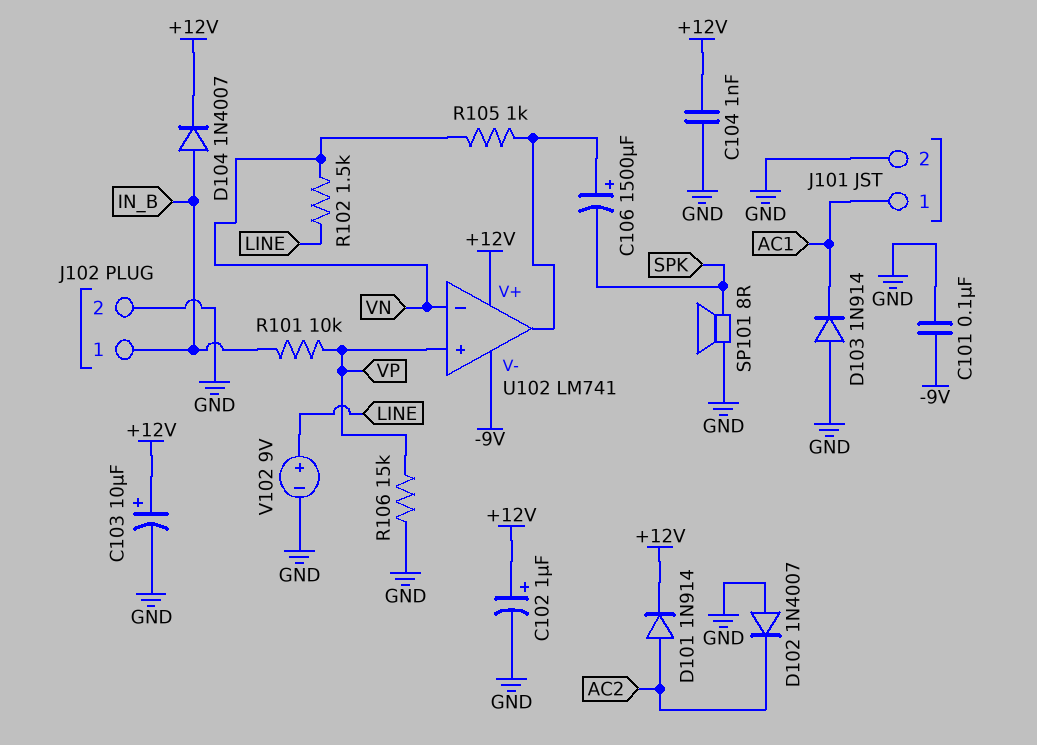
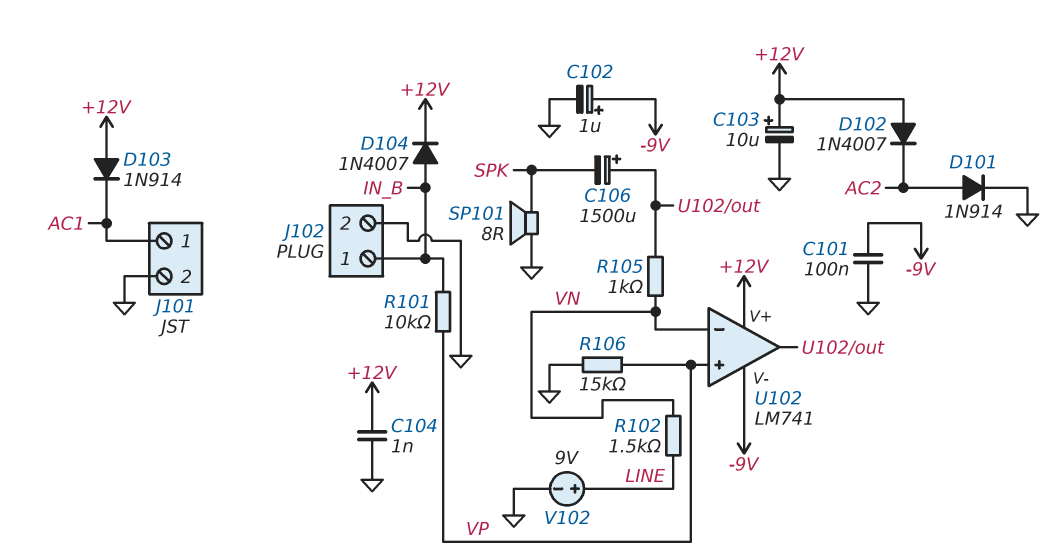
C102: 1uF (plus +12V, minus GND) -> 1uF (plus -9V, minus GND)
D101: diode 1N914 (A AC2, K +12V) -> diode 1N914 (A AC2, K GND)
D102: diode 1N4007 (A GND, K AC2) -> diode 1N4007 (A +12V, K AC2)
D103: diode 1N914 (A GND, K AC1) -> diode 1N914 (A +12V, K AC1)

